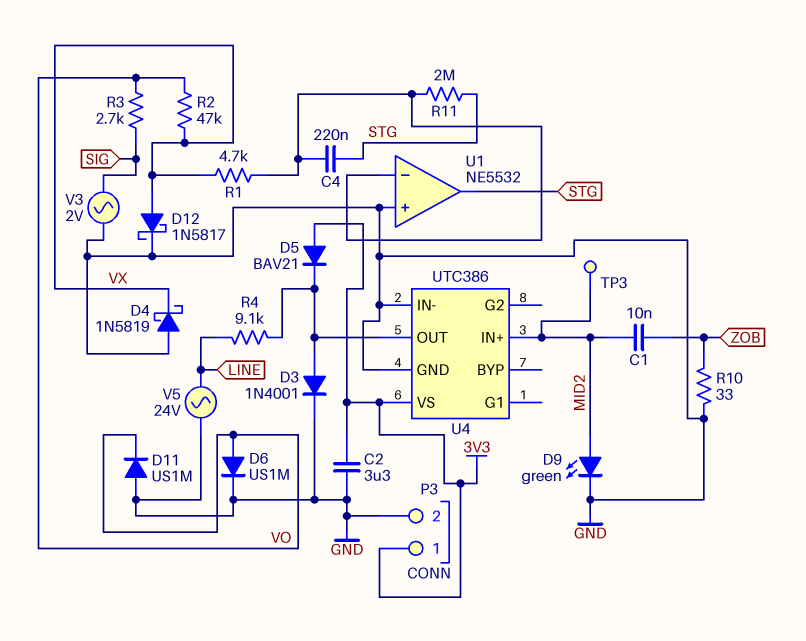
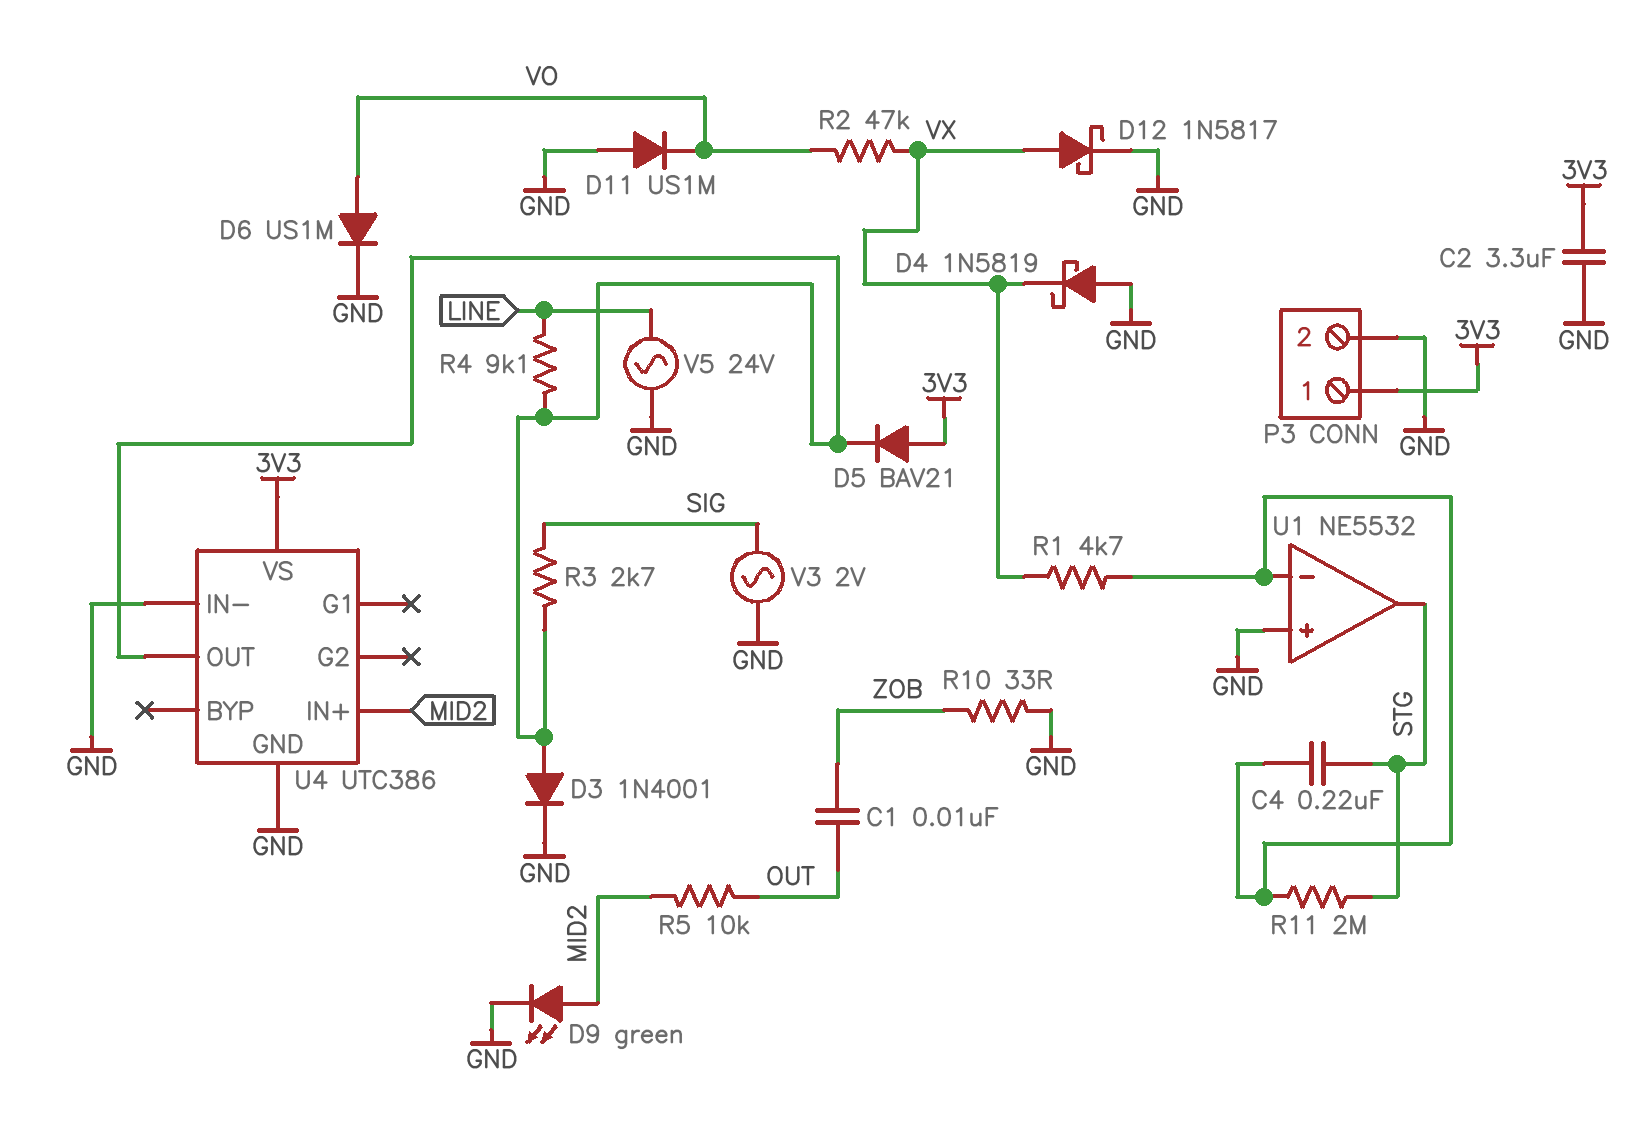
C1: 10nF (MID2, ZOB) -> 10nF (OUT, ZOB)
R3: 2.7k (SIG, VO) -> 2.7k (SIG, U4/OUT)
R5: none -> 10k (MID2, OUT)
TP3: test point (MID2) -> none

